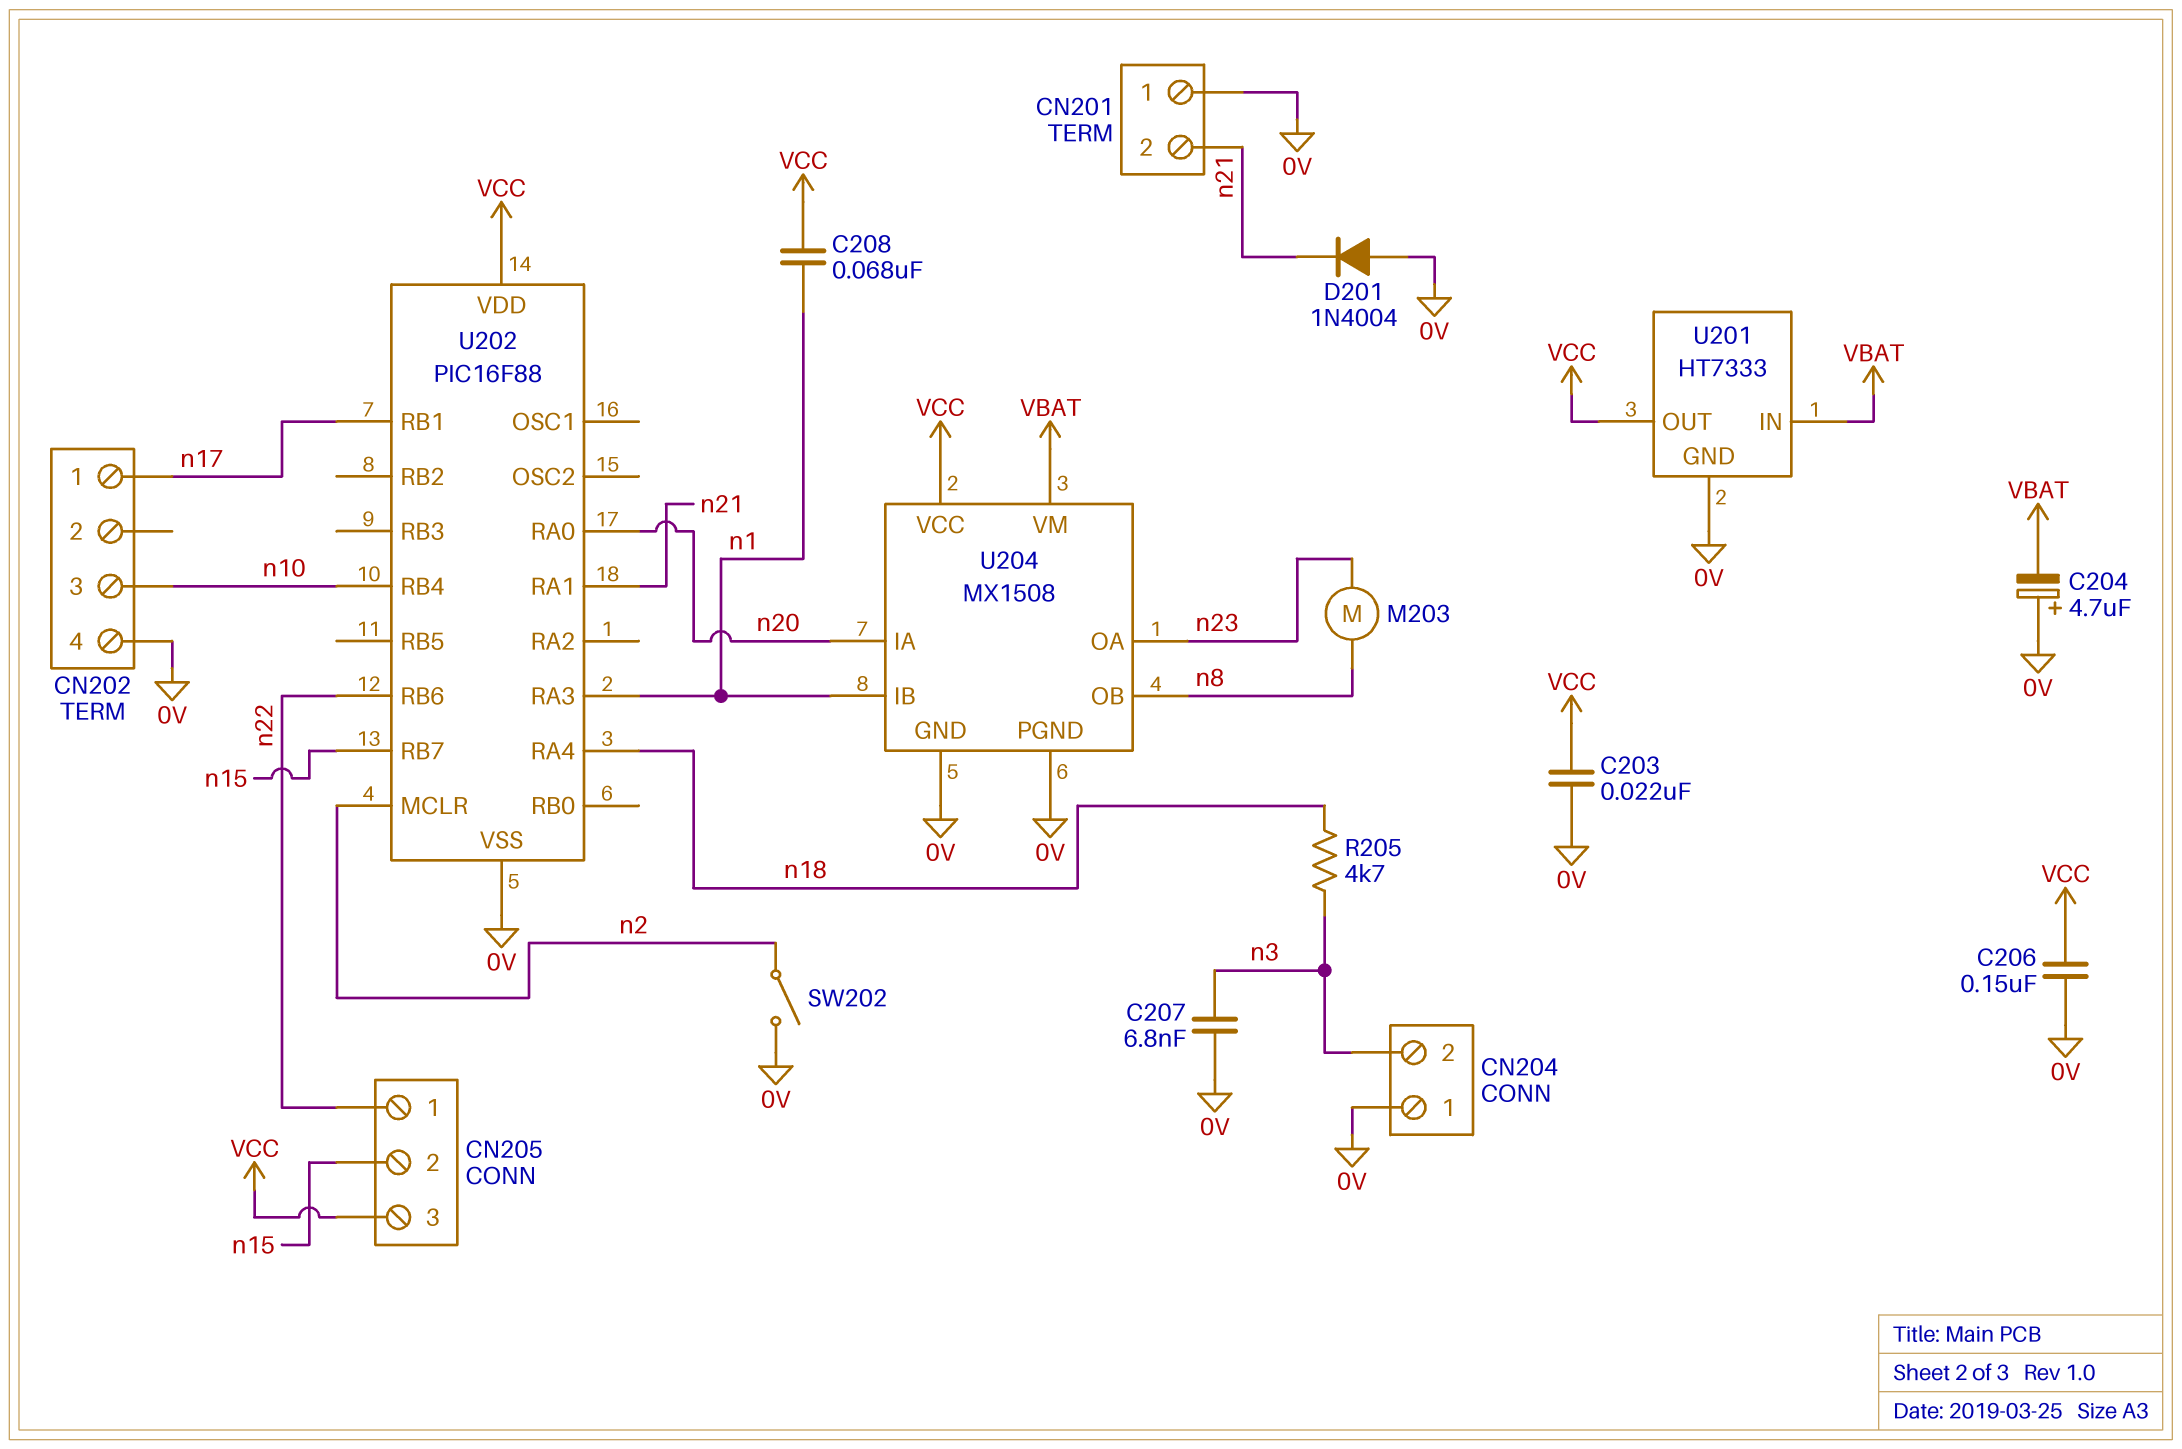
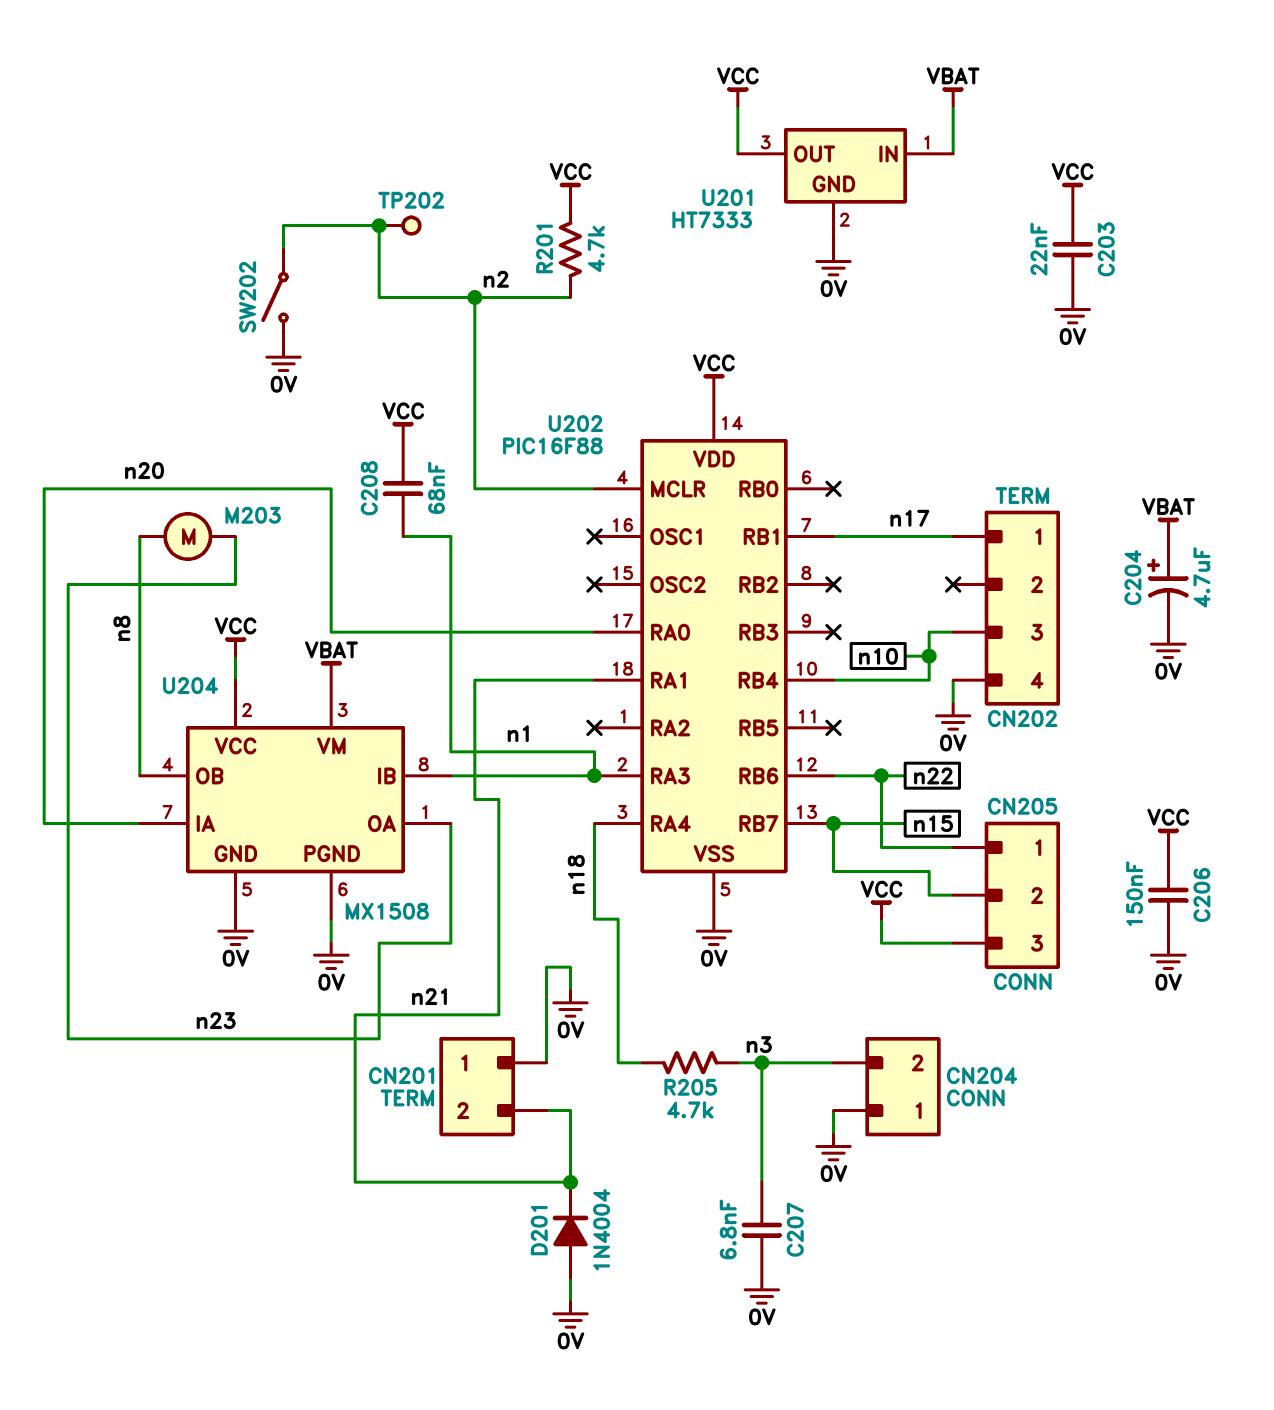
C204: 4.7uF (plus 0V, minus VBAT) -> 4.7uF (plus VBAT, minus 0V)
R201: none -> 4.7k (VCC, n2)
TP202: none -> test point (n2)

